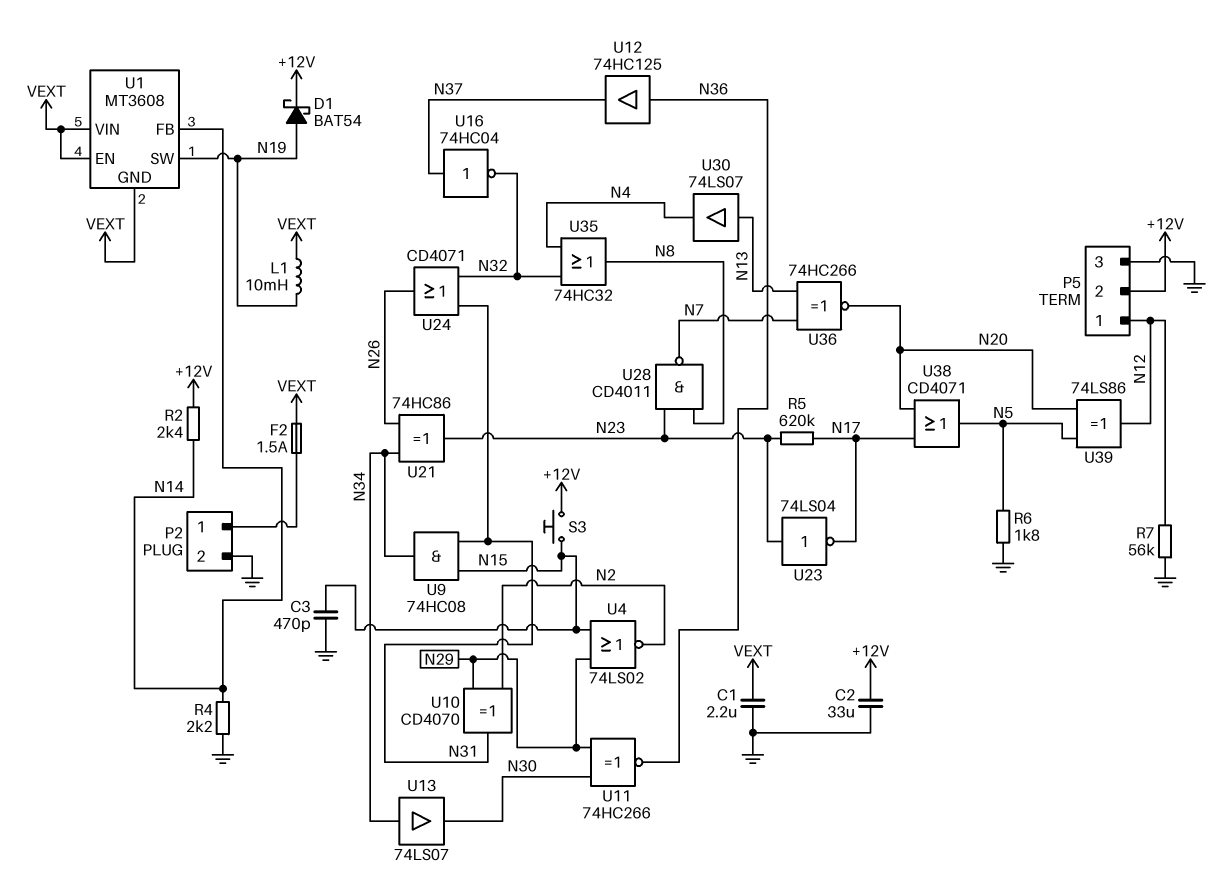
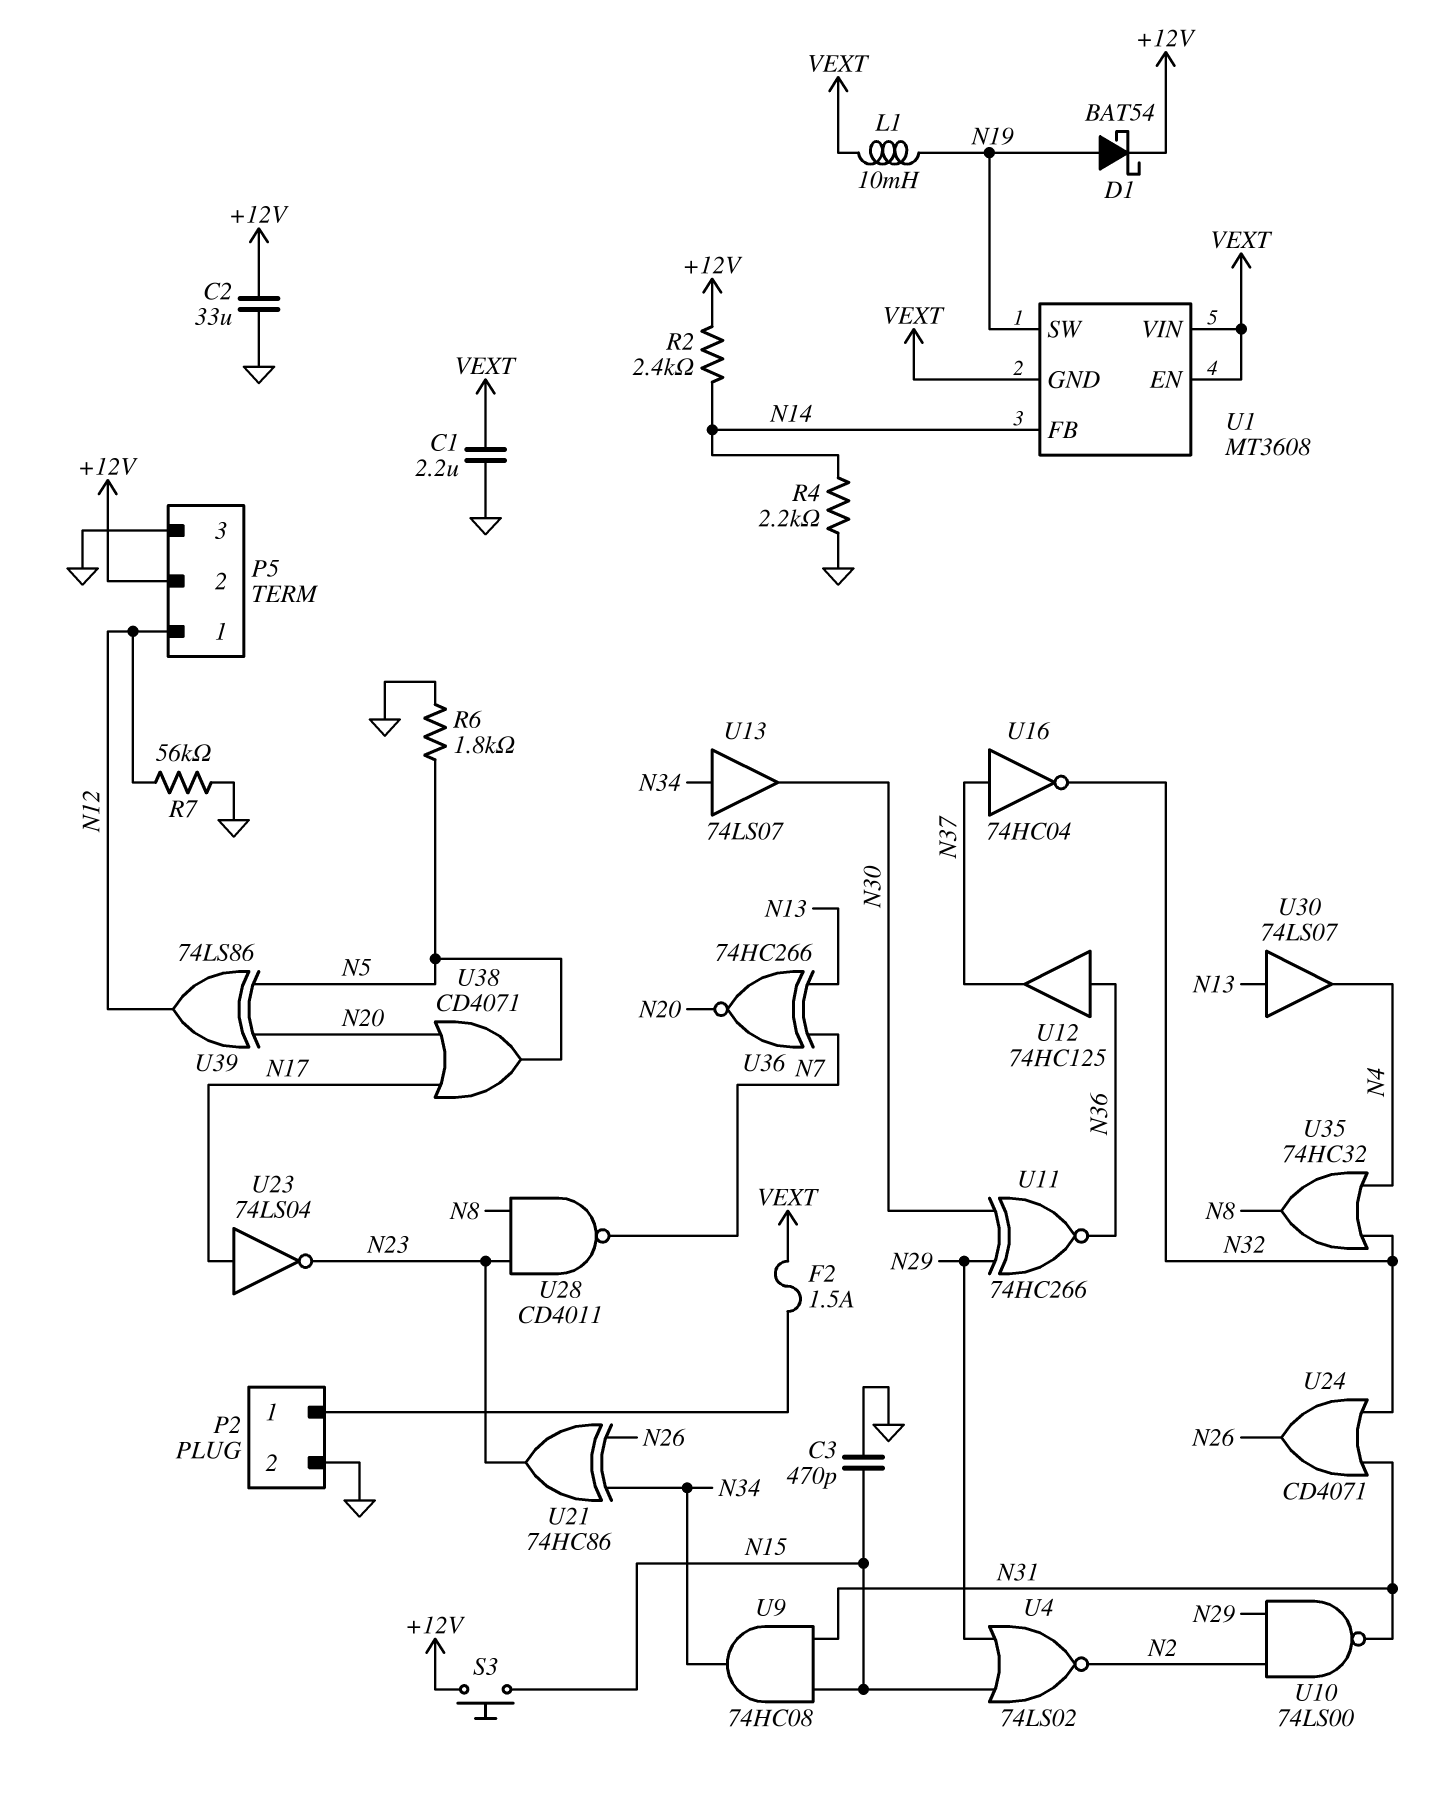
R5: 620k (N17, N23) -> none
U10: XOR CD4070 (in N2, in N29, out N31) -> NAND 74LS00 (in N2, in N29, out N31)
U23: NOT 74LS04 (in N23, out N17) -> NOT 74LS04 (in N17, out N23)

